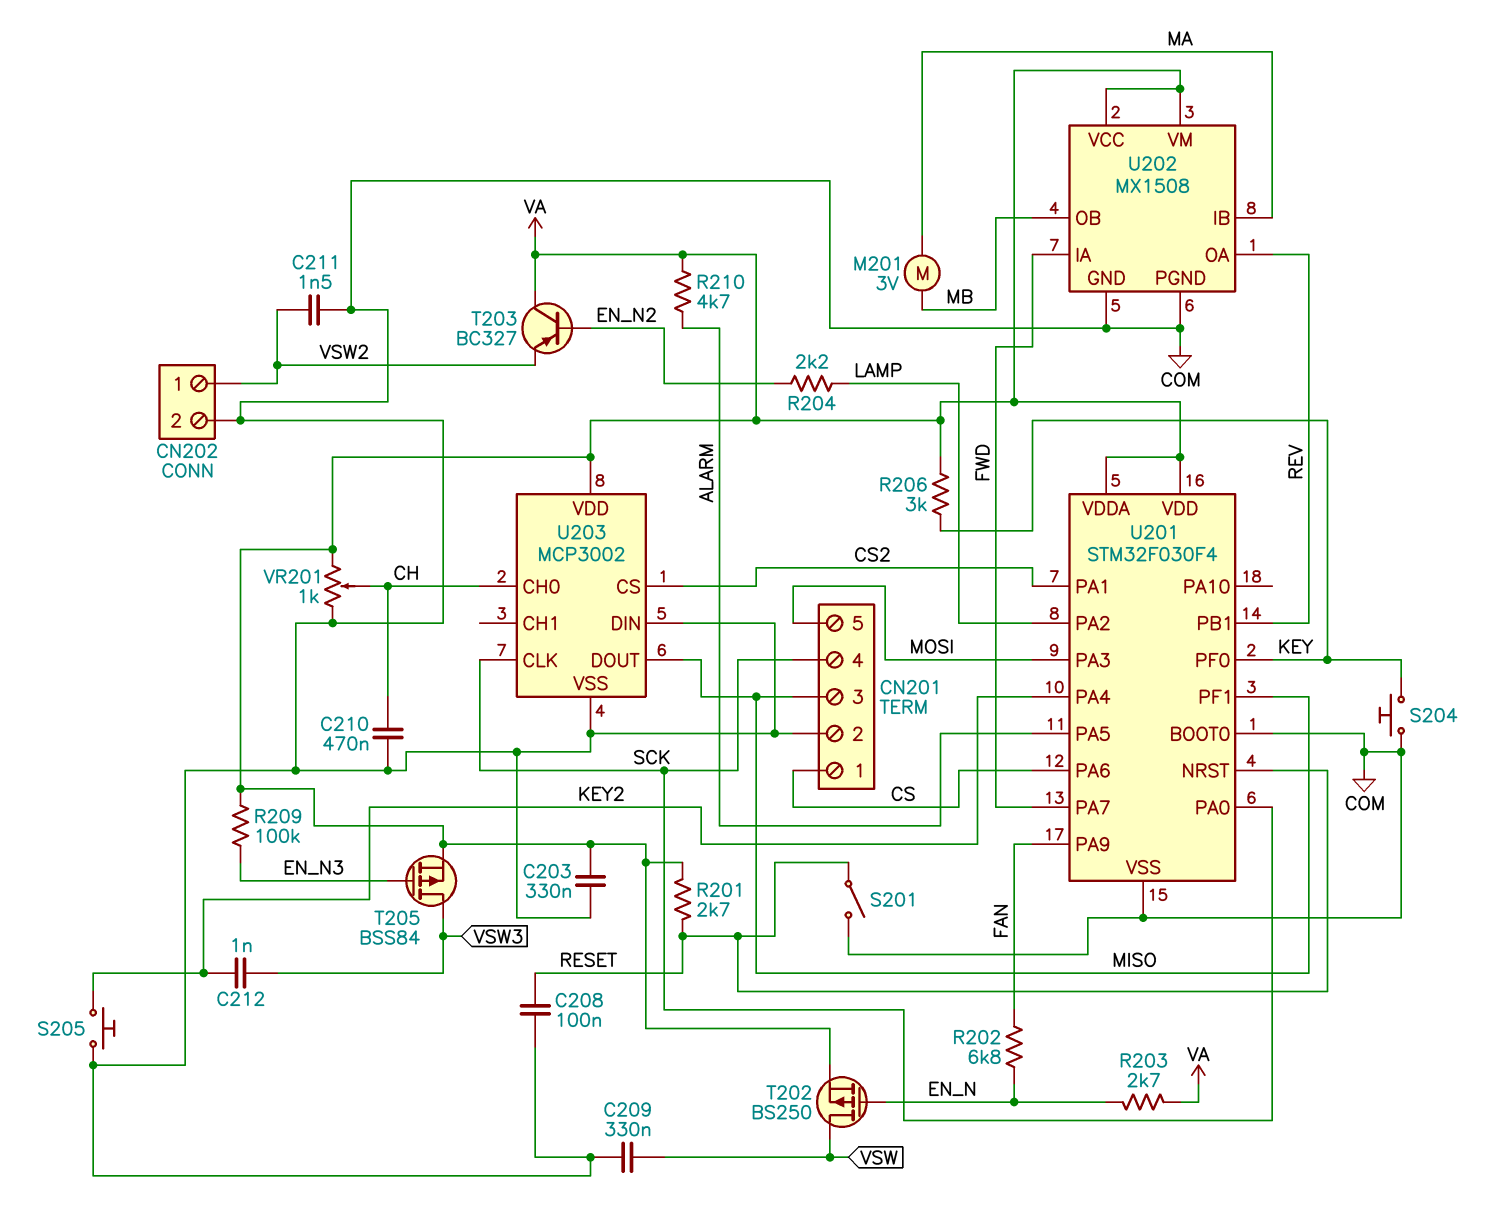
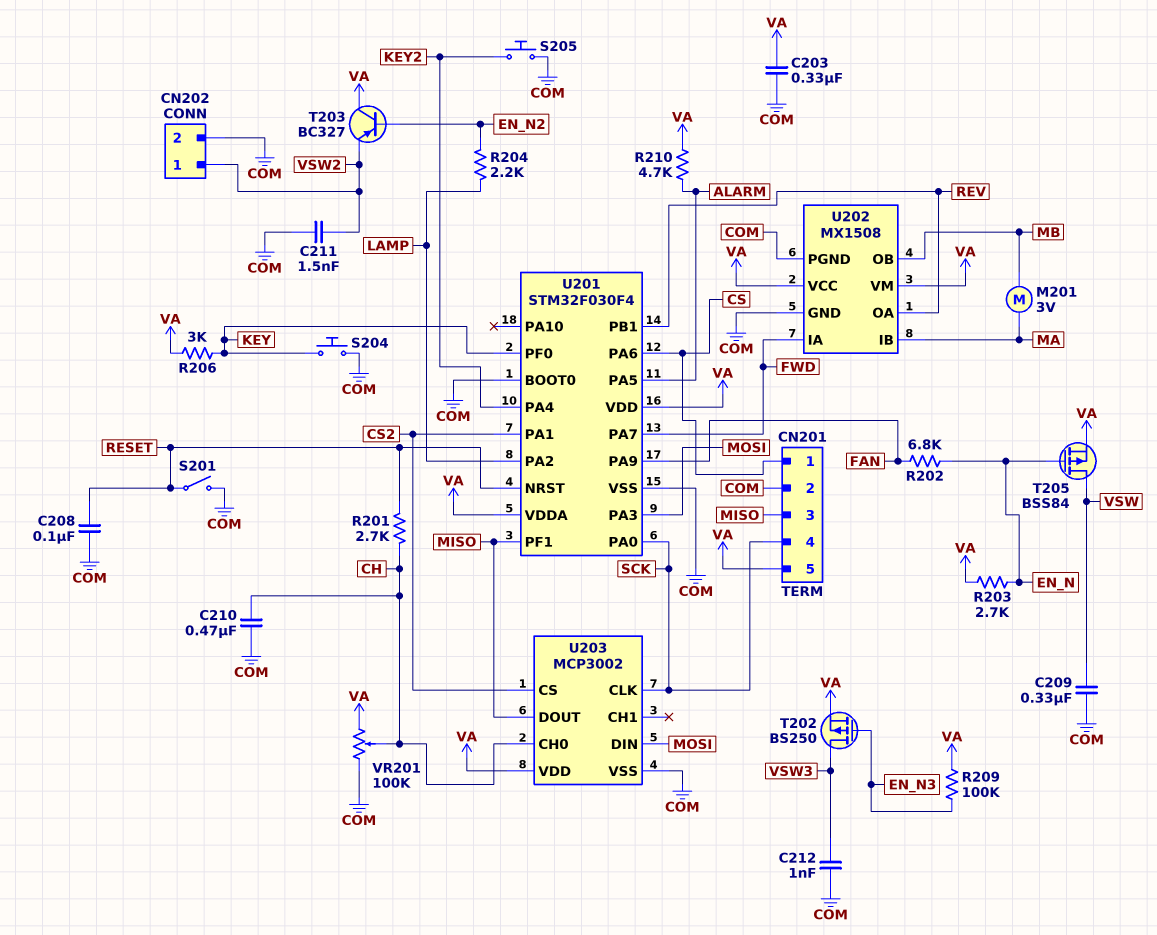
C212: 1nF (KEY2, VSW3) -> 1nF (COM, VSW3)
CN201 pin 5: MOSI -> VA
R201: 2.7k (RESET, VA) -> 2.7k (CH, RESET)
T202: PMOS BS250 (G EN_N, D VSW, S VA) -> PMOS BS250 (G EN_N3, D VSW3, S VA)
T205: PMOS BSS84 (G EN_N3, D VSW3, S VA) -> PMOS BSS84 (G EN_N, D VSW, S VA)
U203 pin DIN: COM -> MOSI
VR201: 1k (COM, VA, wiper CH) -> 100k (COM, VA, wiper CH)

